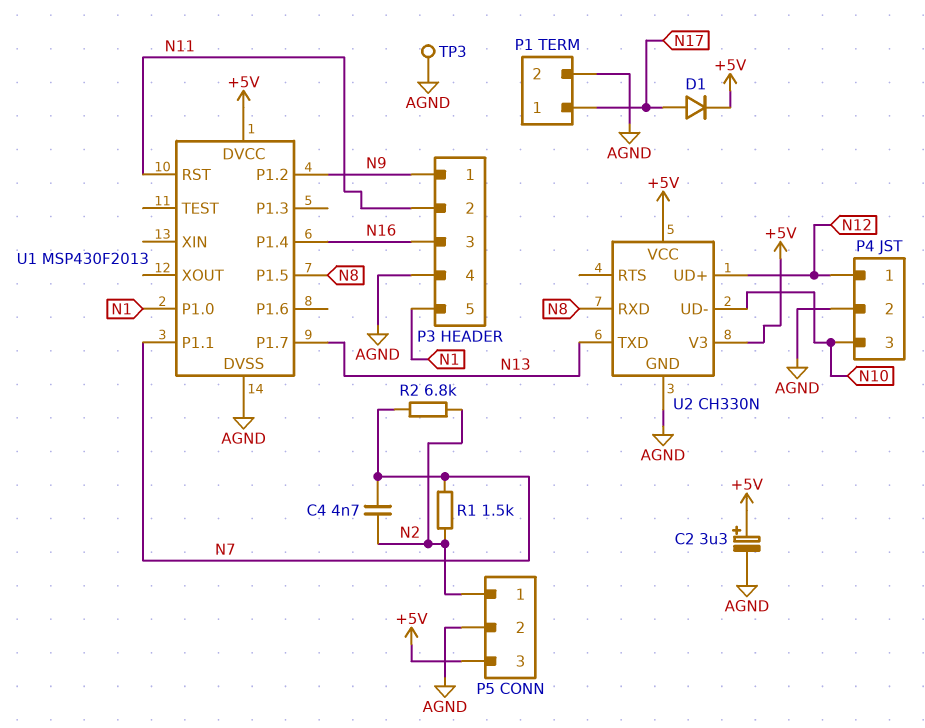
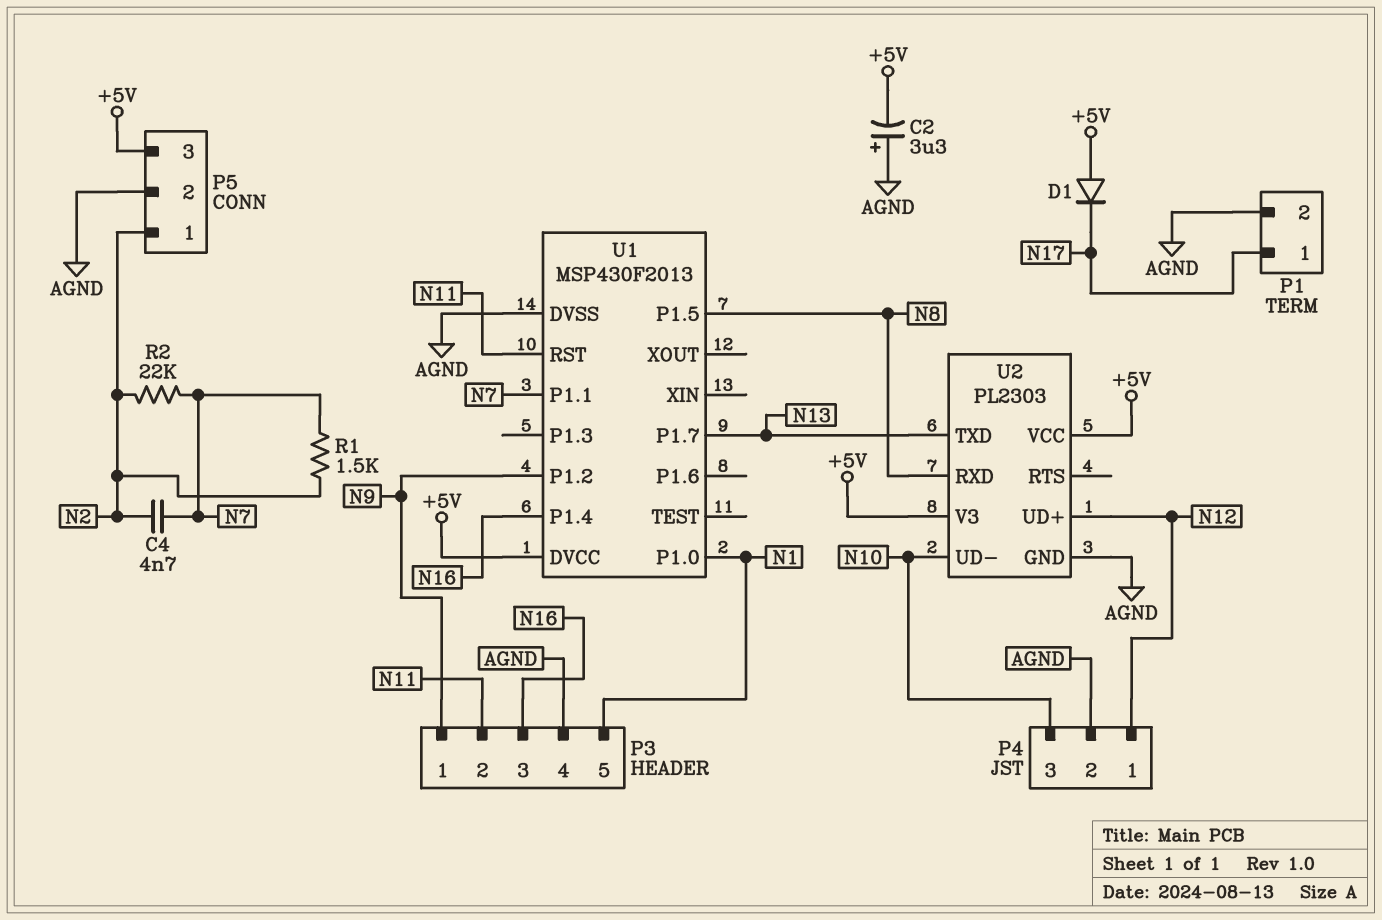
C2: 3.3uF (plus +5V, minus AGND) -> 3.3uF (plus AGND, minus +5V)
D1: diode (A N17, K +5V) -> diode (A +5V, K N17)
R2: 6.8k (N2, N7) -> 22k (N2, N7)
TP3: test point (AGND) -> none
U2: CH330N -> PL2303

